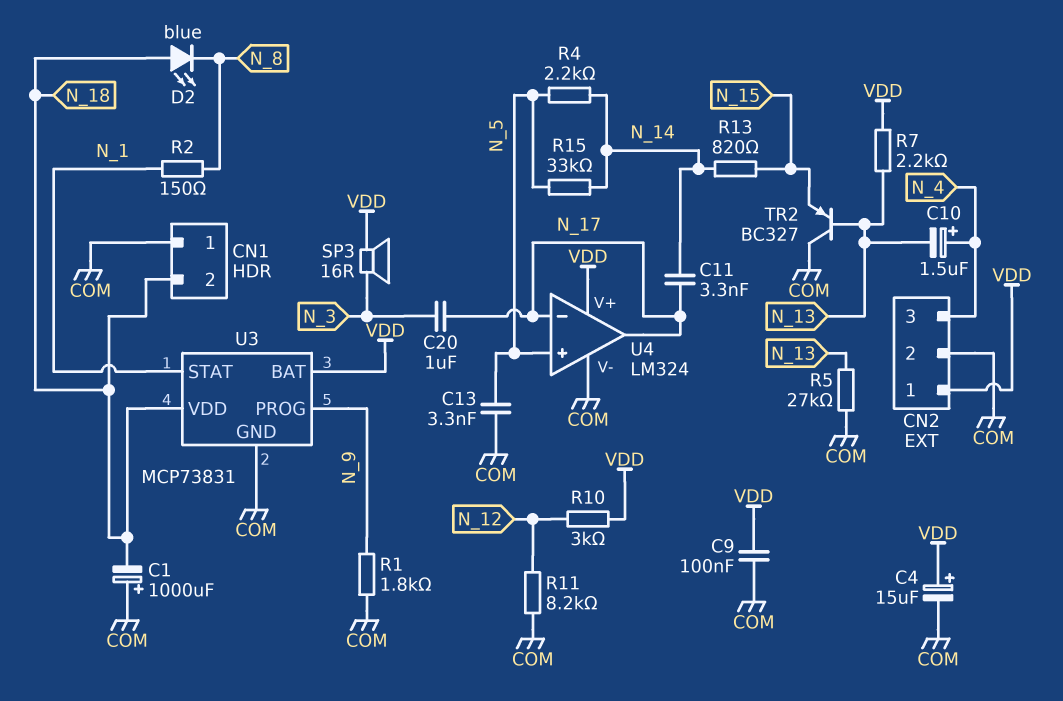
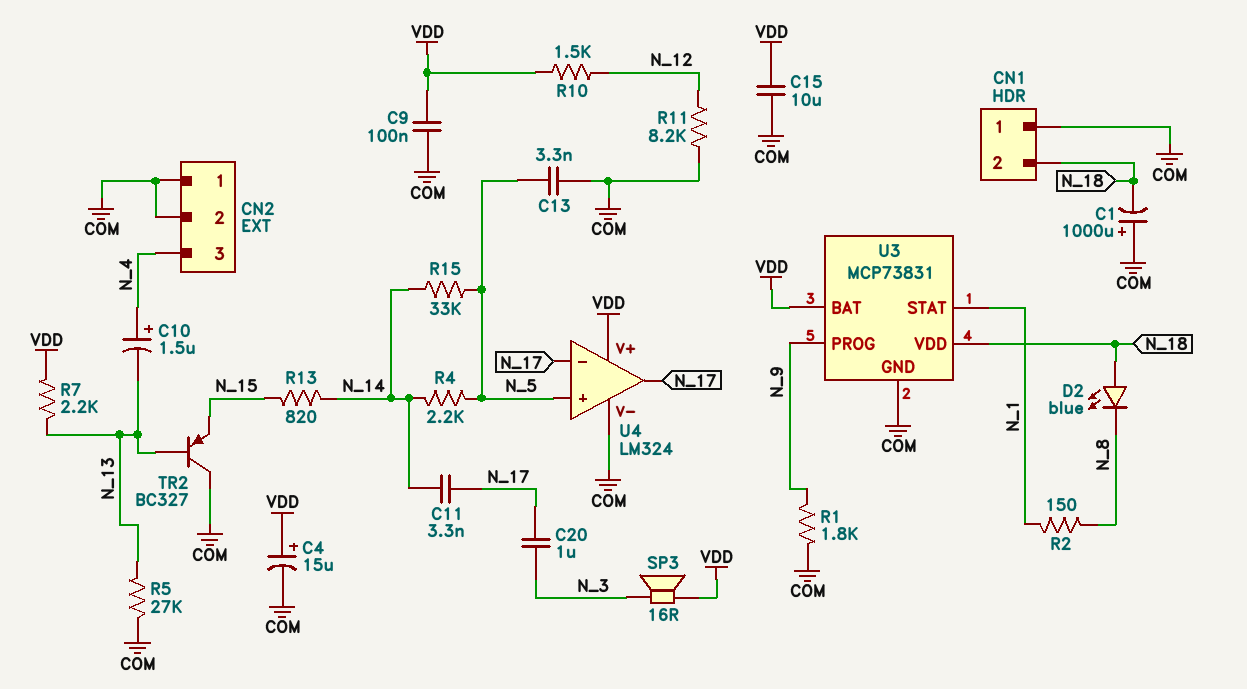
C15: none -> 10uF (COM, VDD)
CN2 pin 1: VDD -> COM
R10: 3k (N_12, VDD) -> 1.5k (N_12, VDD)

